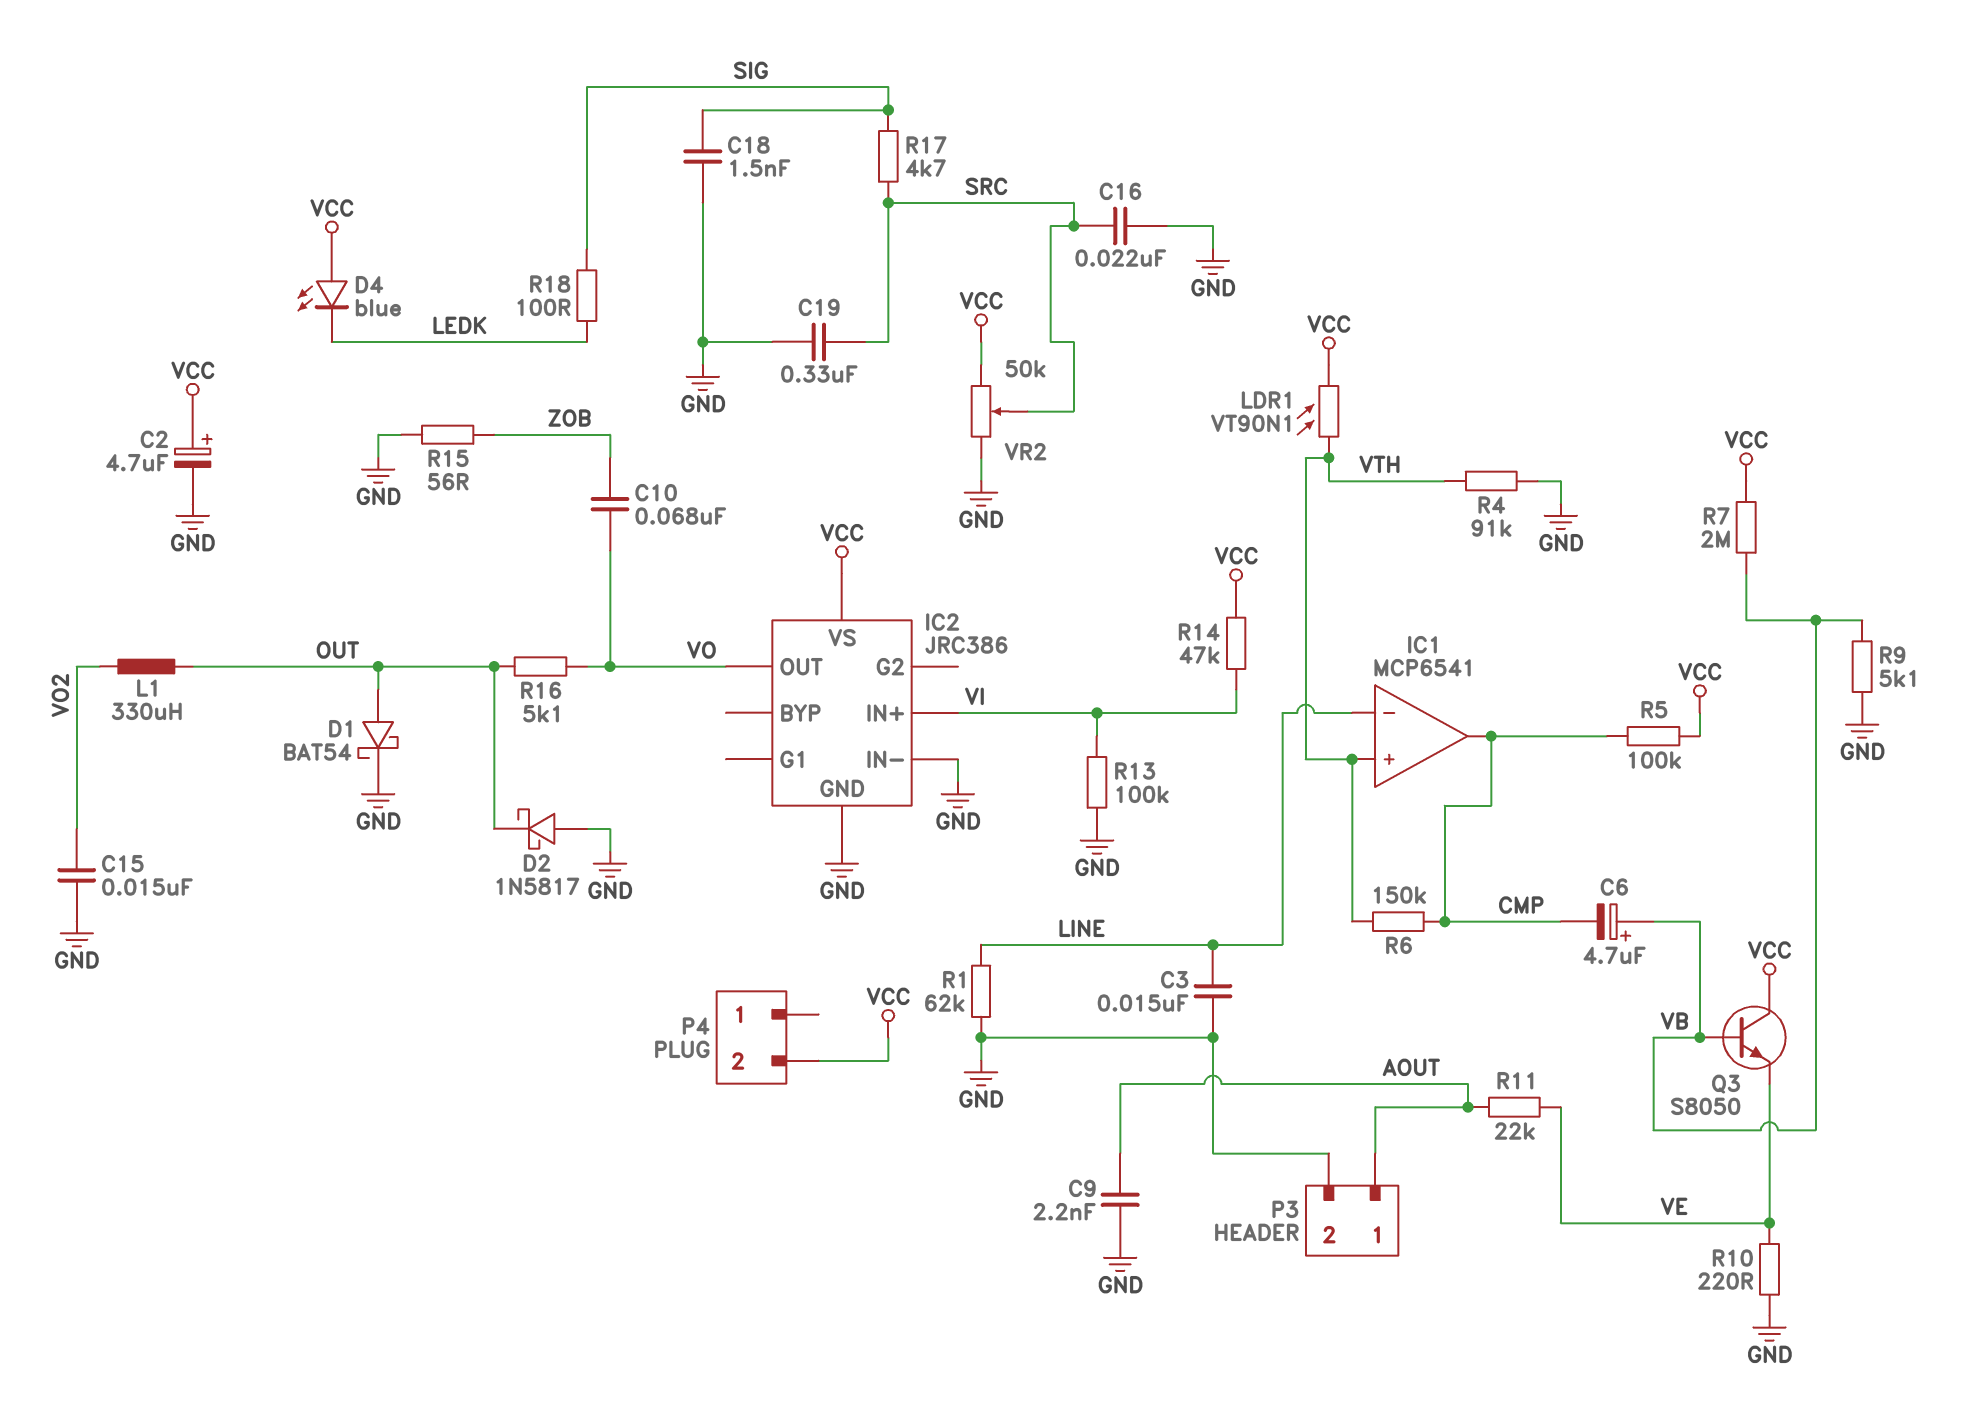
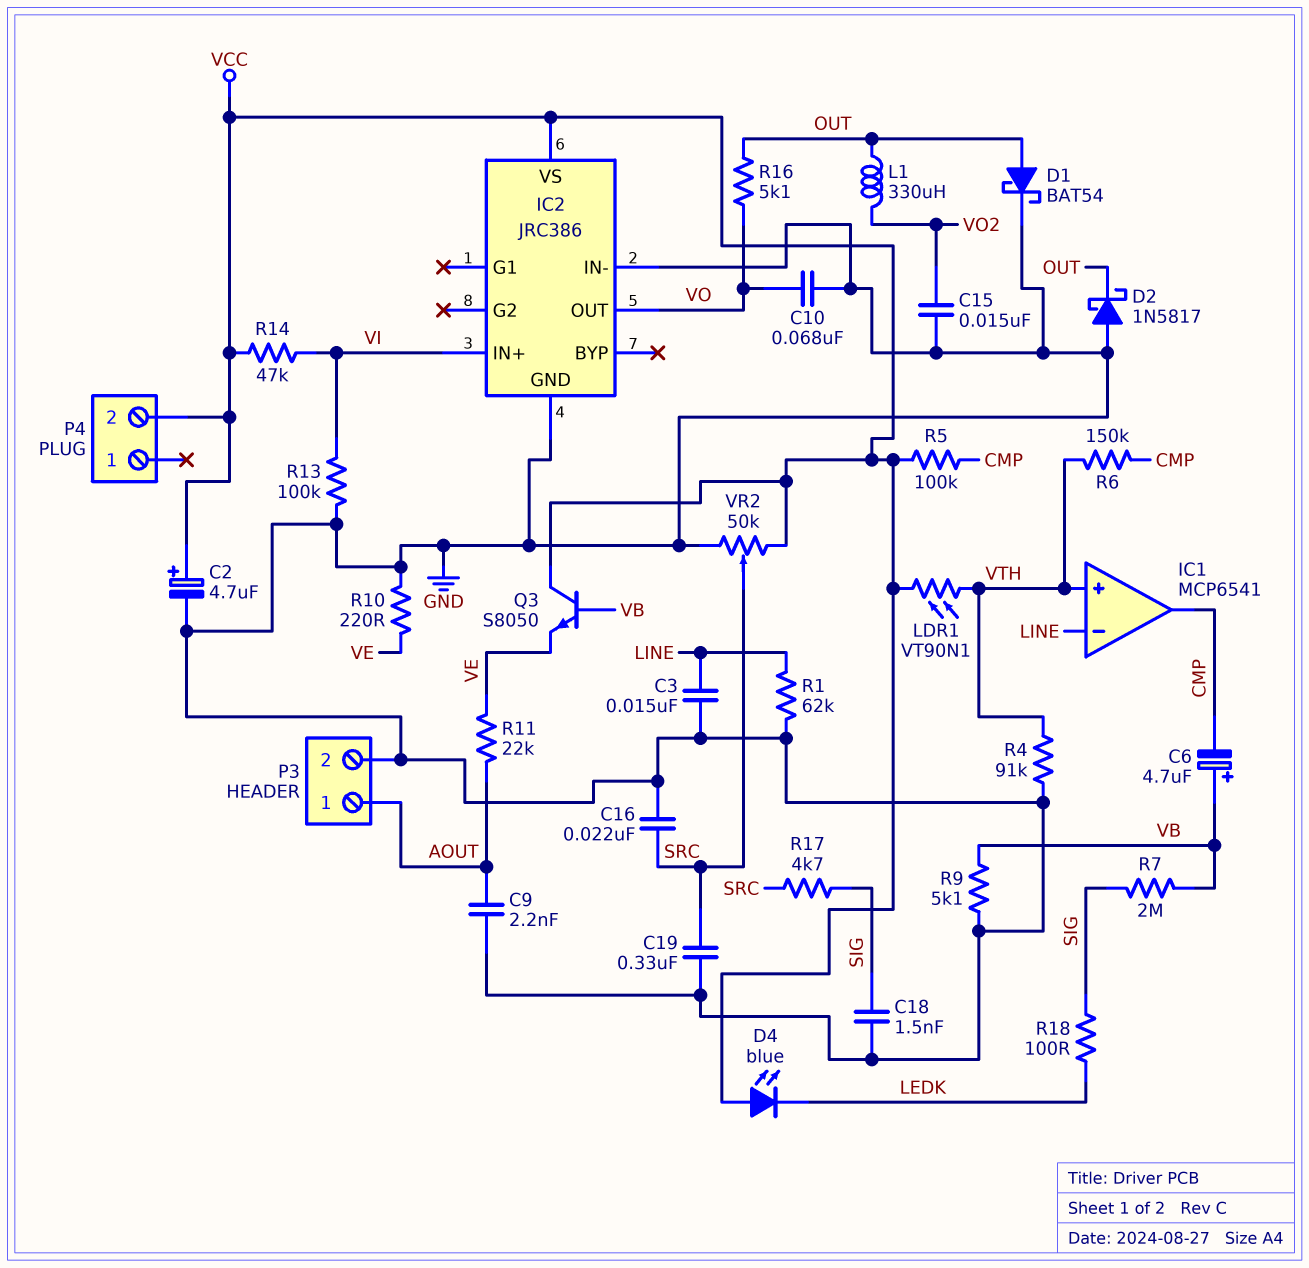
C10: 68nF (VO, ZOB) -> 68nF (GND, VO)
R7: 2M (VB, VCC) -> 2M (SIG, VB)
R15: 56 (GND, ZOB) -> none

